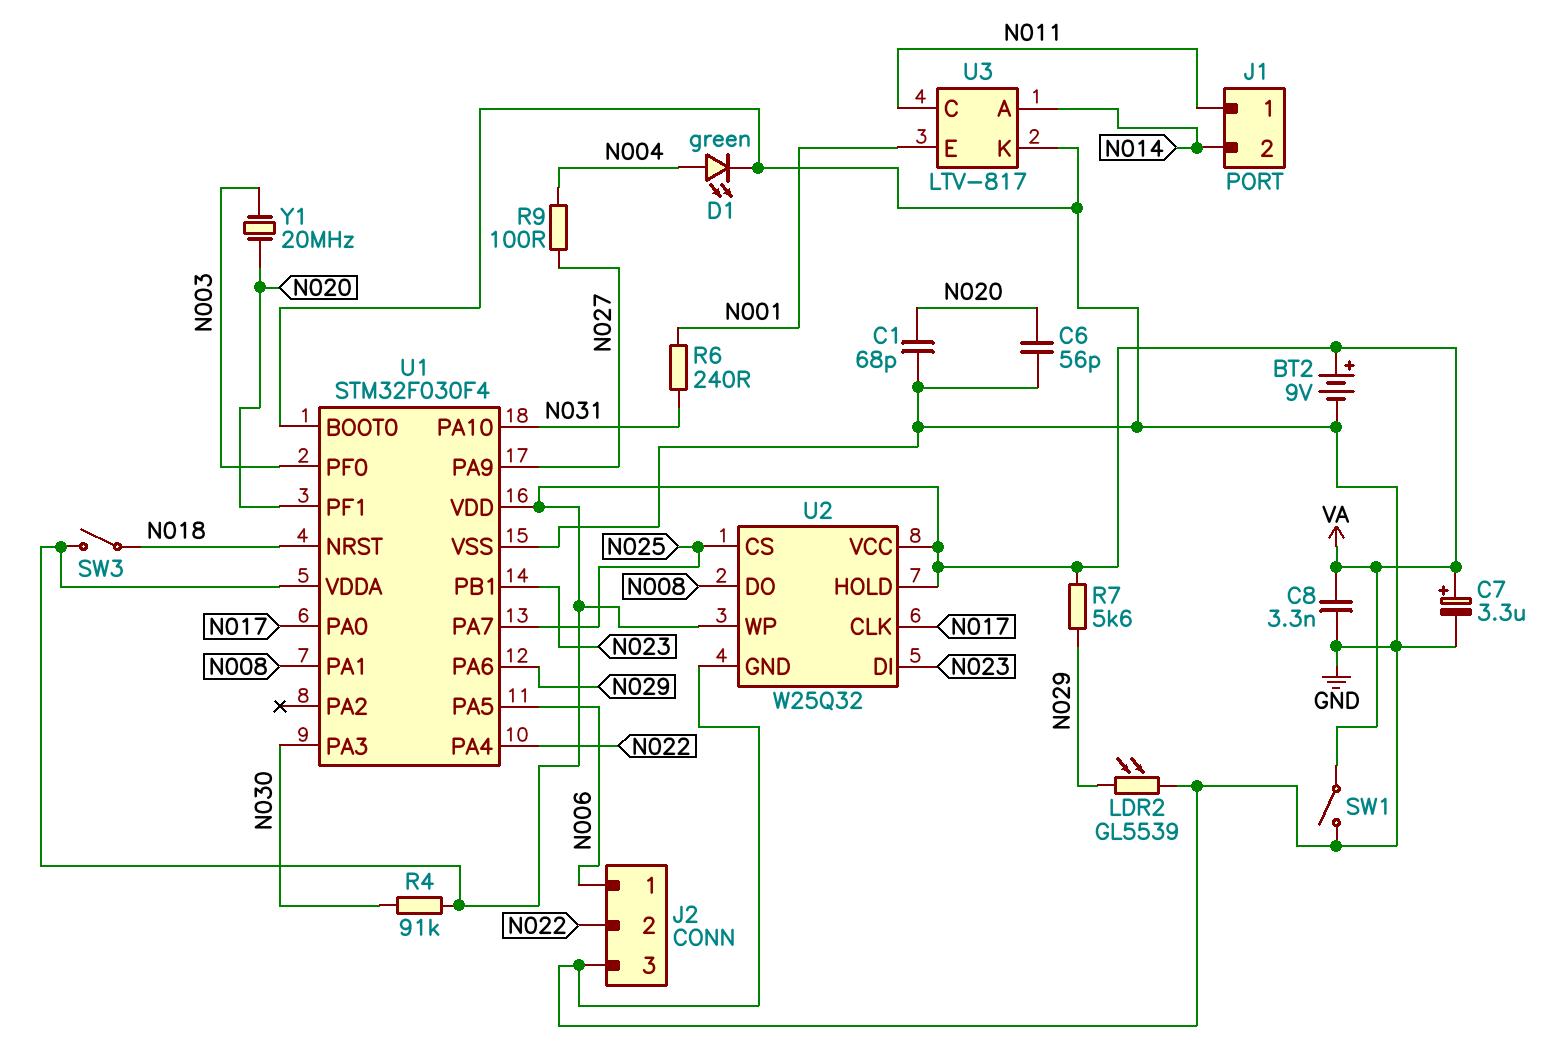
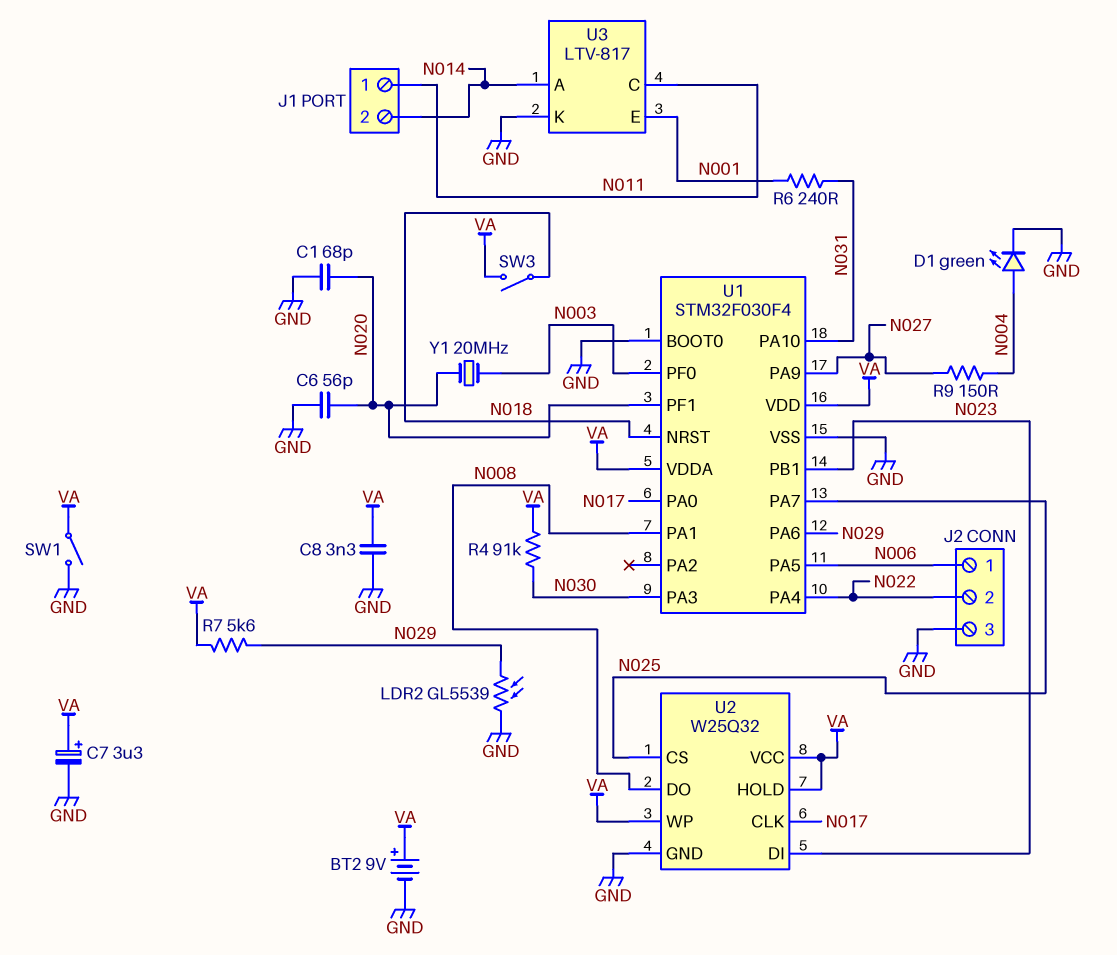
R9: 100 (N004, N027) -> 150 (N004, N027)

